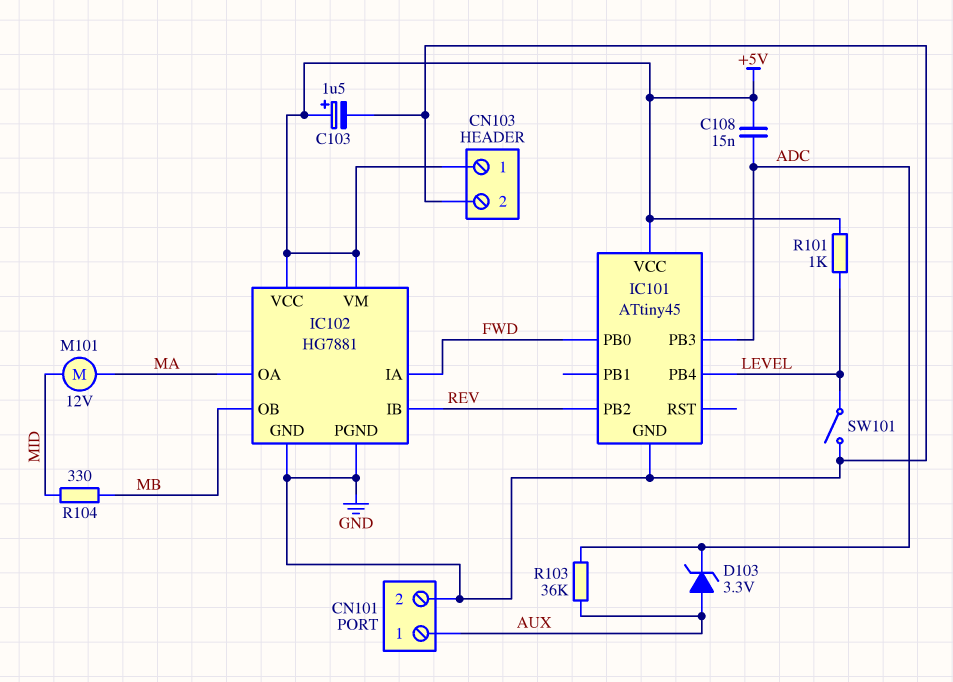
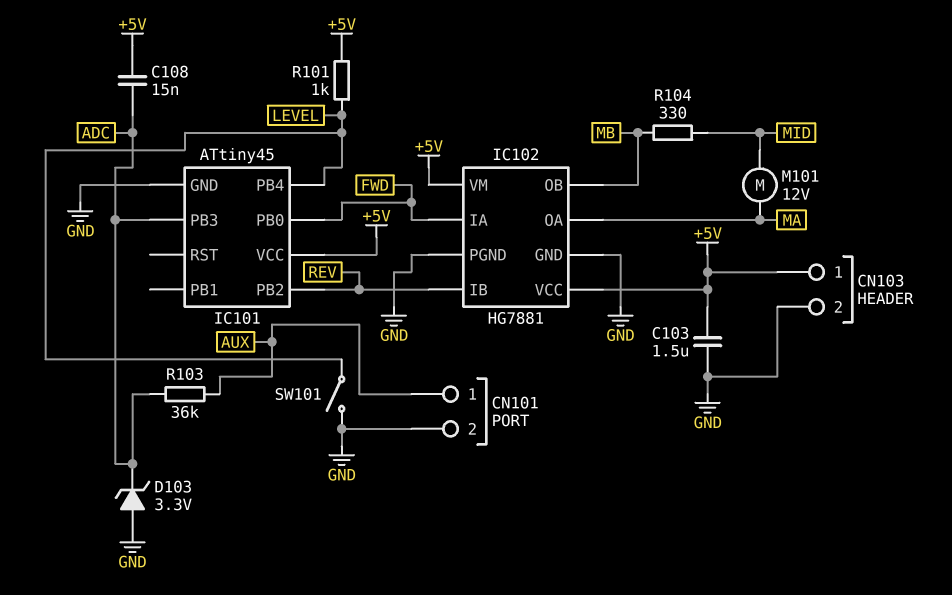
C103: 1.5uF (plus +5V, minus GND) -> 1.5uF (+5V, GND)
D103: zener 3.3V (A AUX, K ADC) -> zener 3.3V (A GND, K ADC)

